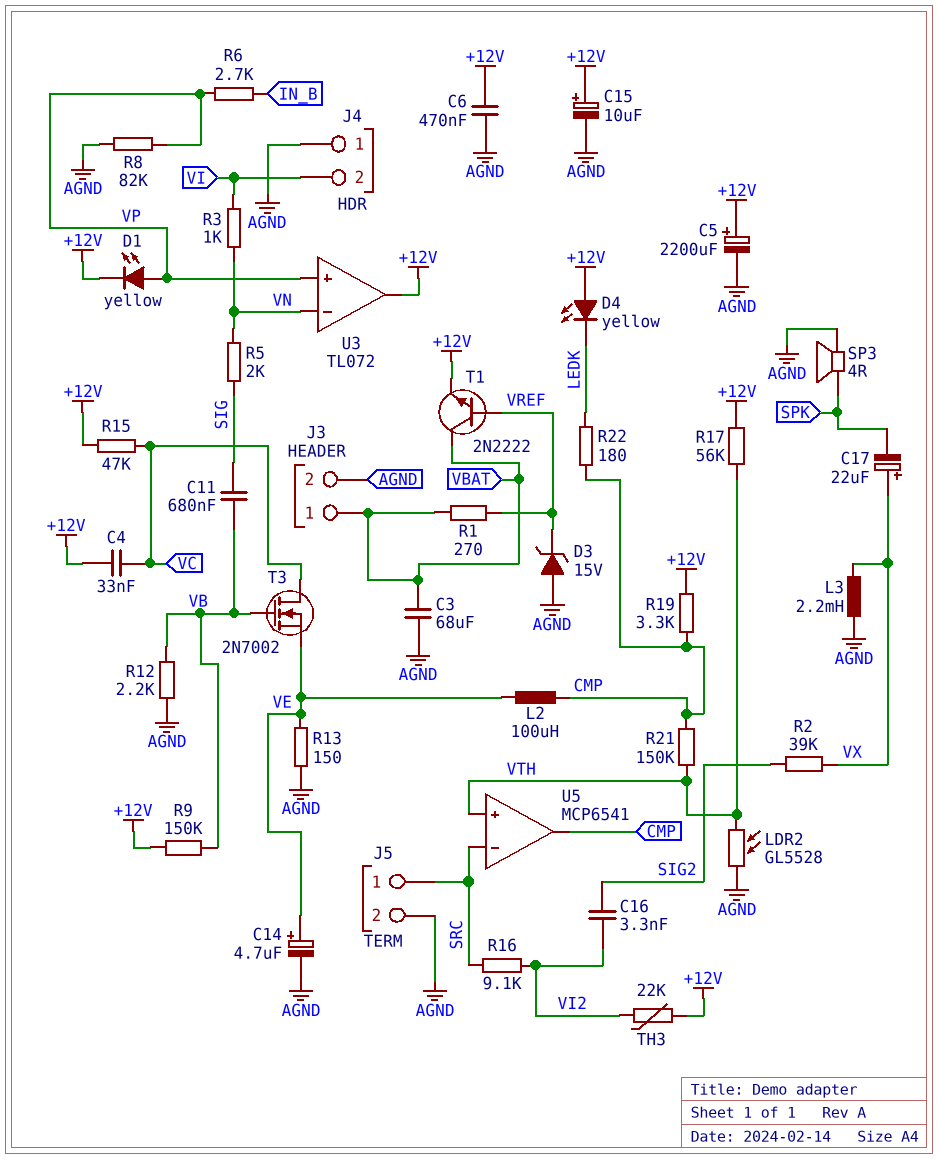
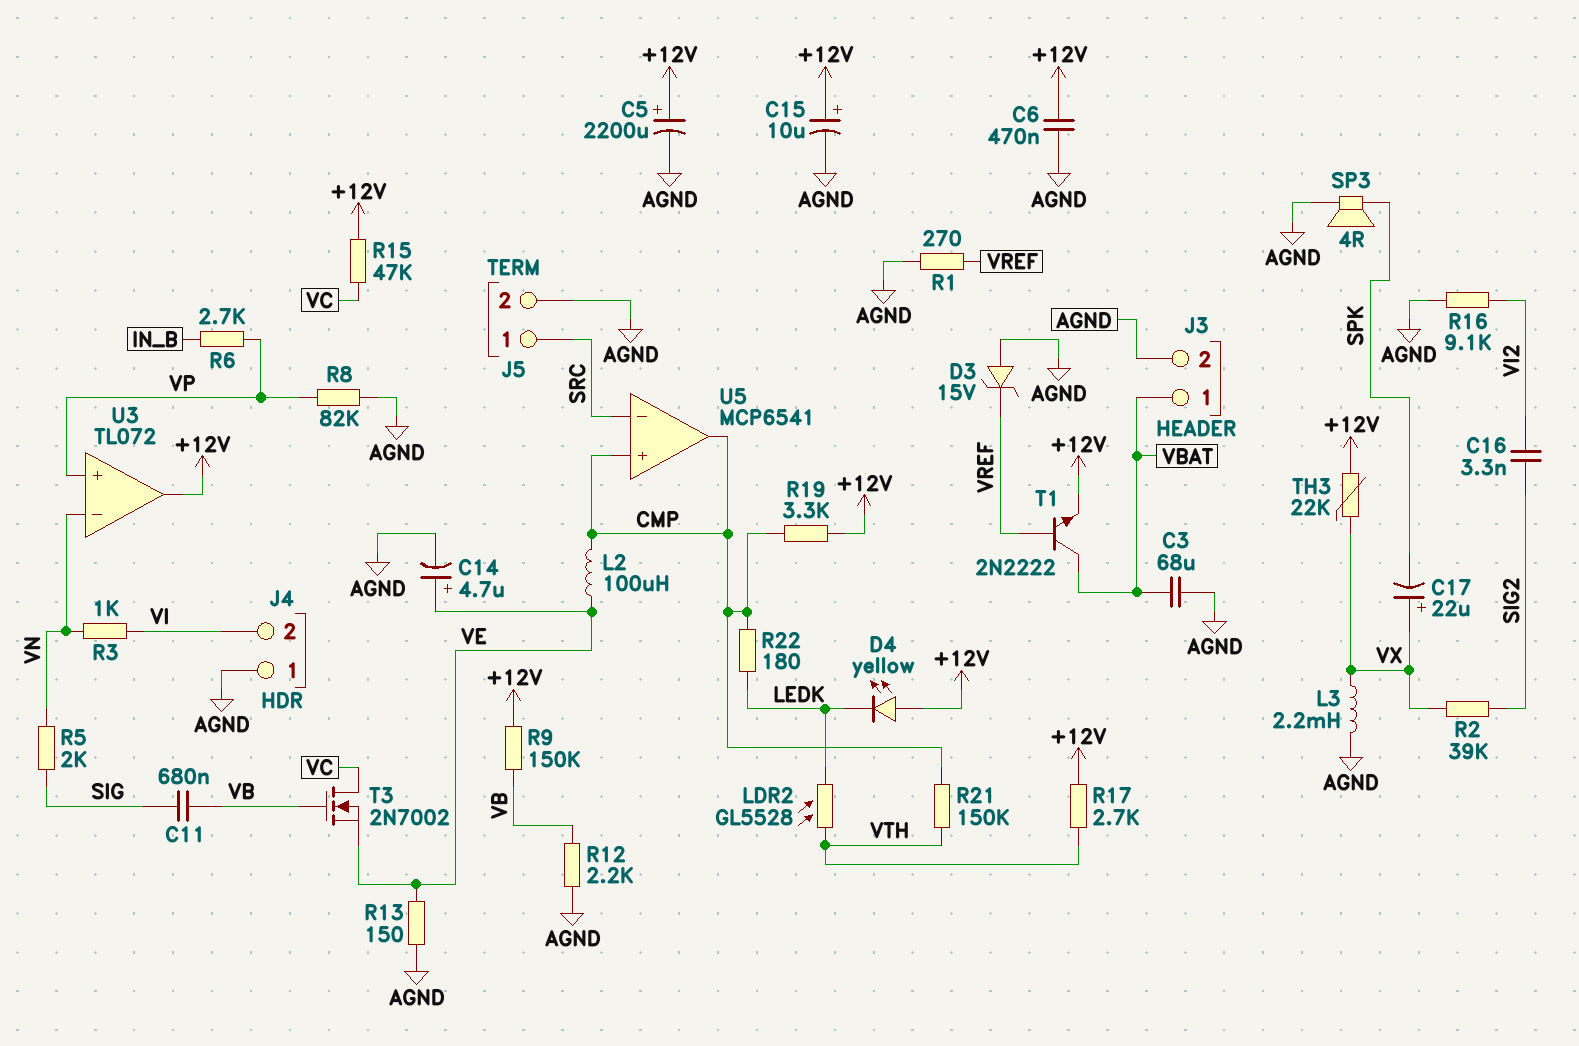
C4: 33nF (+12V, VC) -> none
D1: LED yellow (A VP, K +12V) -> none
LDR2: GL5528 (AGND, VTH) -> GL5528 (LEDK, VTH)
R1: 270 (VBAT, VREF) -> 270 (AGND, VREF)
R16: 9.1k (SRC, VI2) -> 9.1k (AGND, VI2)
R17: 56k (+12V, VTH) -> 2.7k (+12V, VTH)
TH3: 22k (+12V, VI2) -> 22k (+12V, VX)
U5 pin in+: VTH -> CMP

